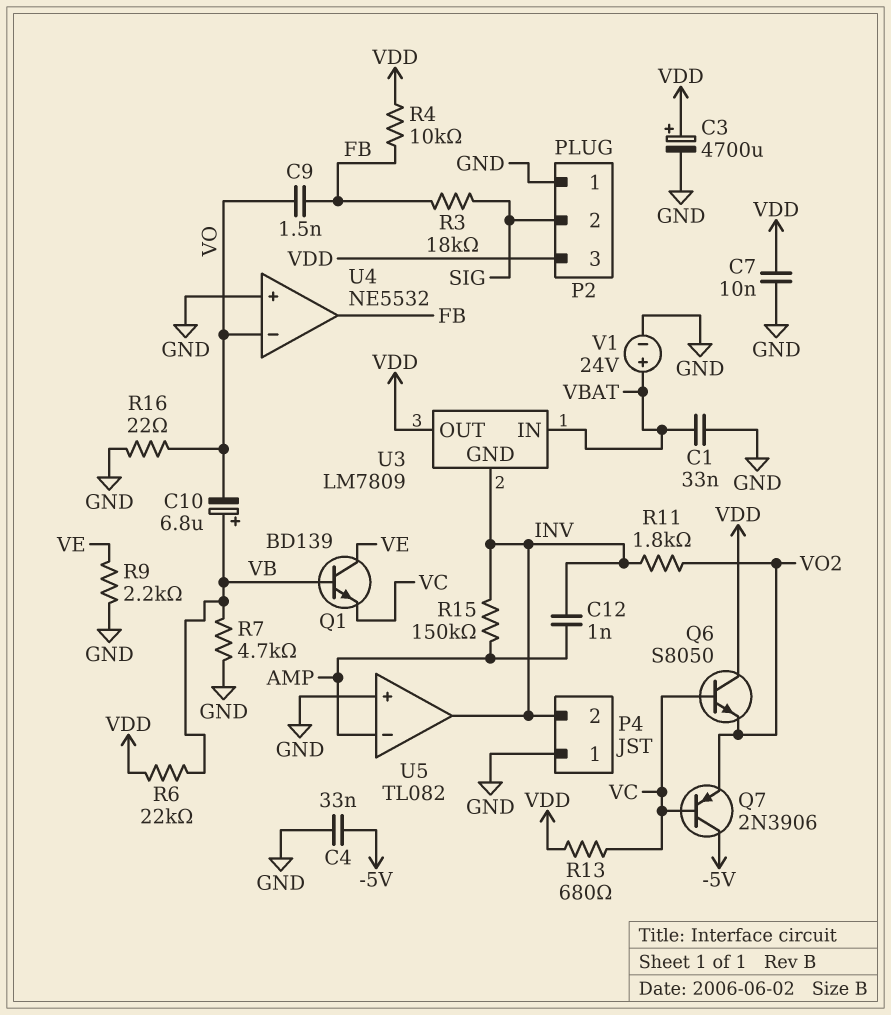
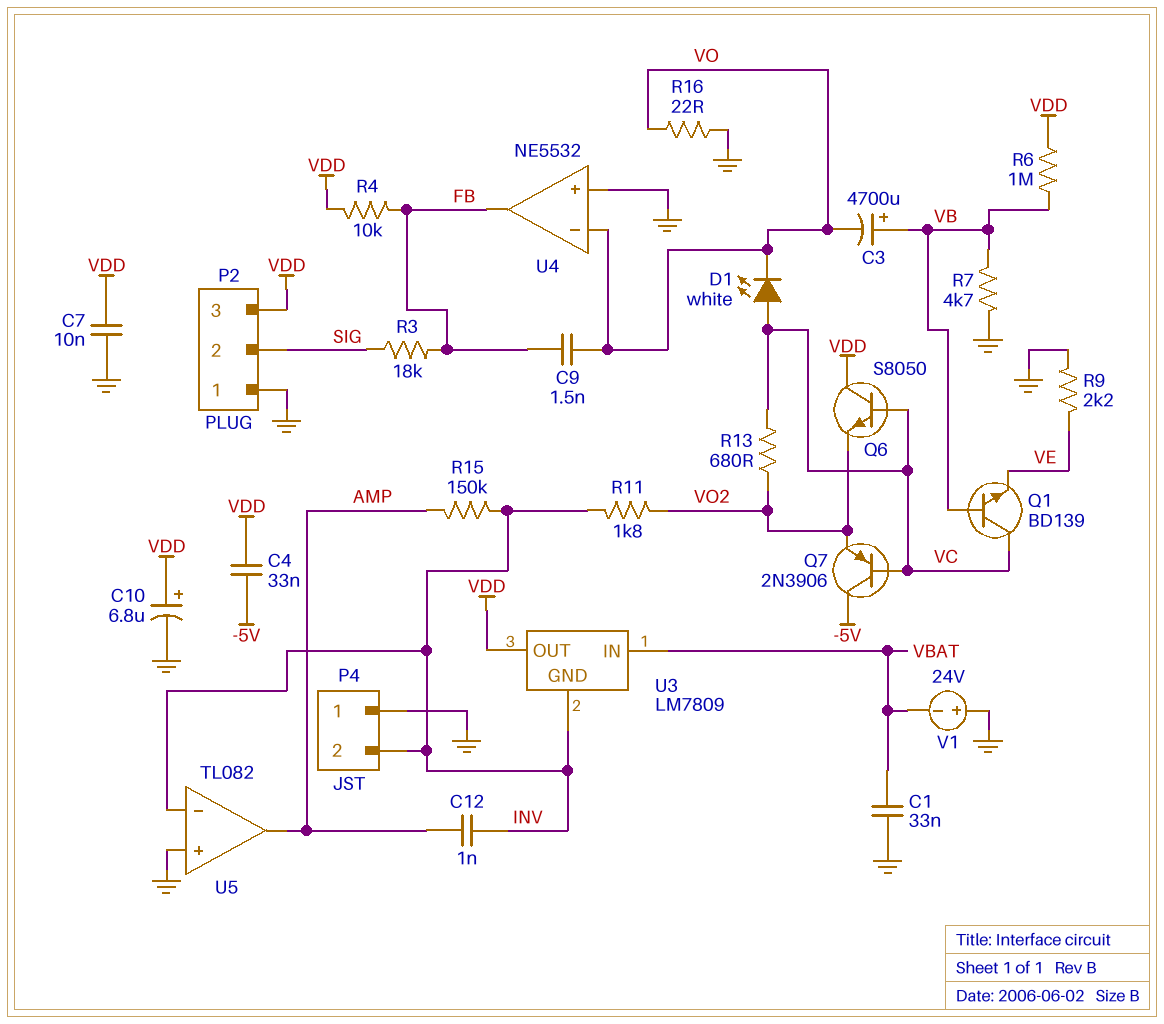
C3: 4700uF (plus VDD, minus GND) -> 4700uF (plus VB, minus VO)
C4: 33nF (-5V, GND) -> 33nF (-5V, VDD)
C10: 6.8uF (plus VB, minus VO) -> 6.8uF (plus VDD, minus GND)
D1: none -> LED white (A VC, K VO)
Q1: NPN BD139 (B VB, C VE, E VC) -> NPN BD139 (B VB, C VC, E VE)
R6: 22k (VB, VDD) -> 1M (VB, VDD)
R13: 680 (VC, VDD) -> 680 (VC, VO2)
U5 pin in-: AMP -> INV
U5 pin out: INV -> AMP
V1: 24V (plus VBAT, minus GND) -> 24V (plus GND, minus VBAT)

